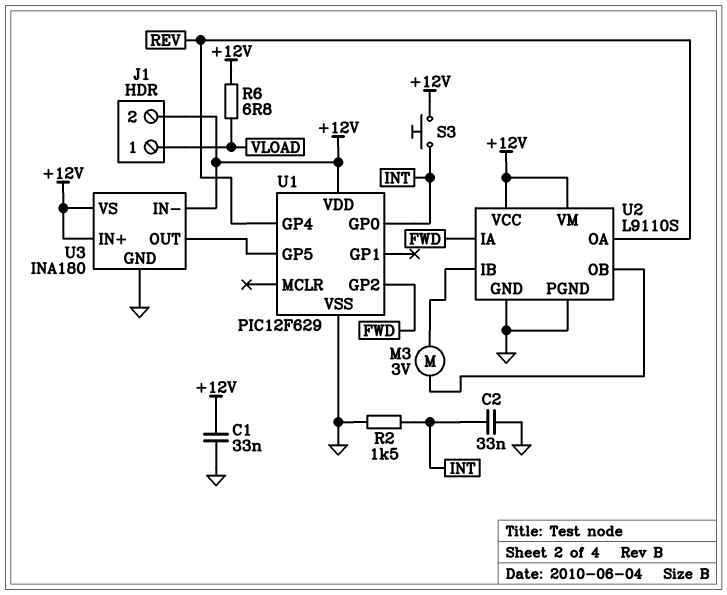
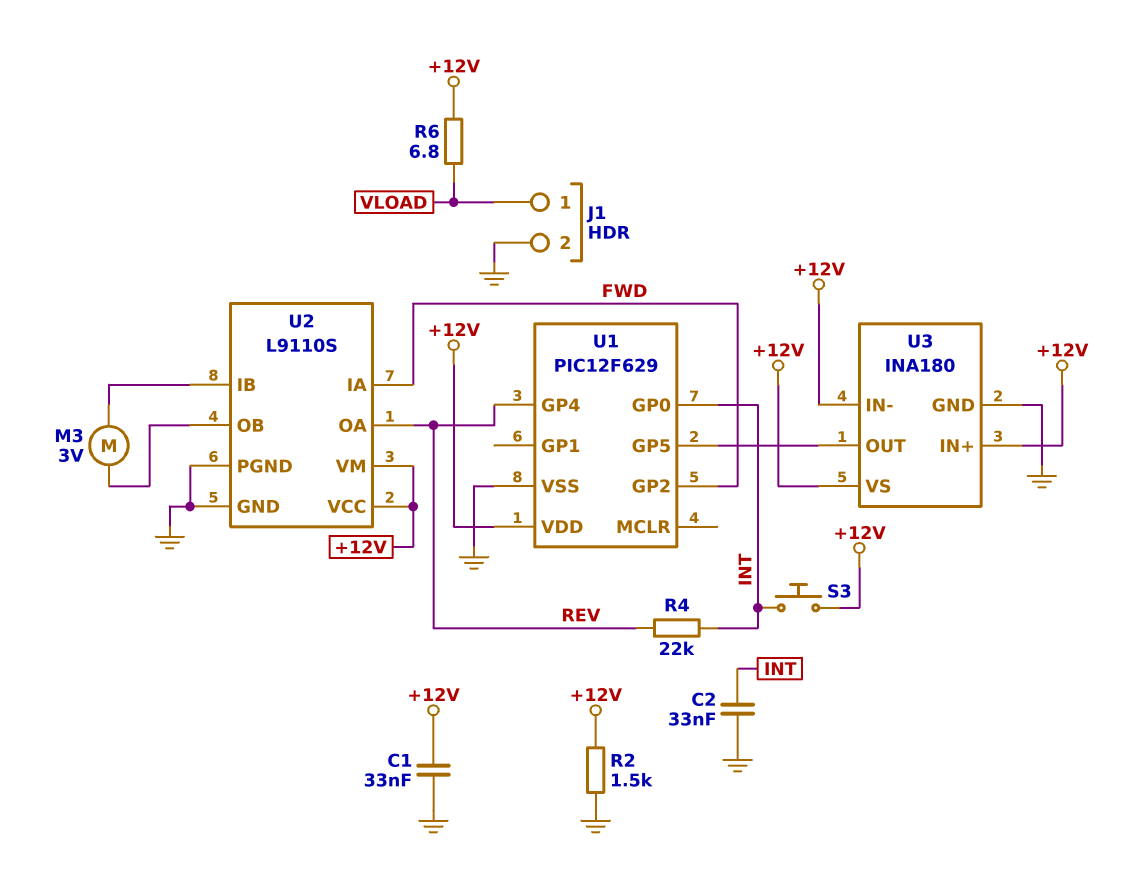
J1 pin 2: +12V -> GND
R2: 1.5k (GND, INT) -> 1.5k (+12V, GND)
R4: none -> 22k (INT, REV)

